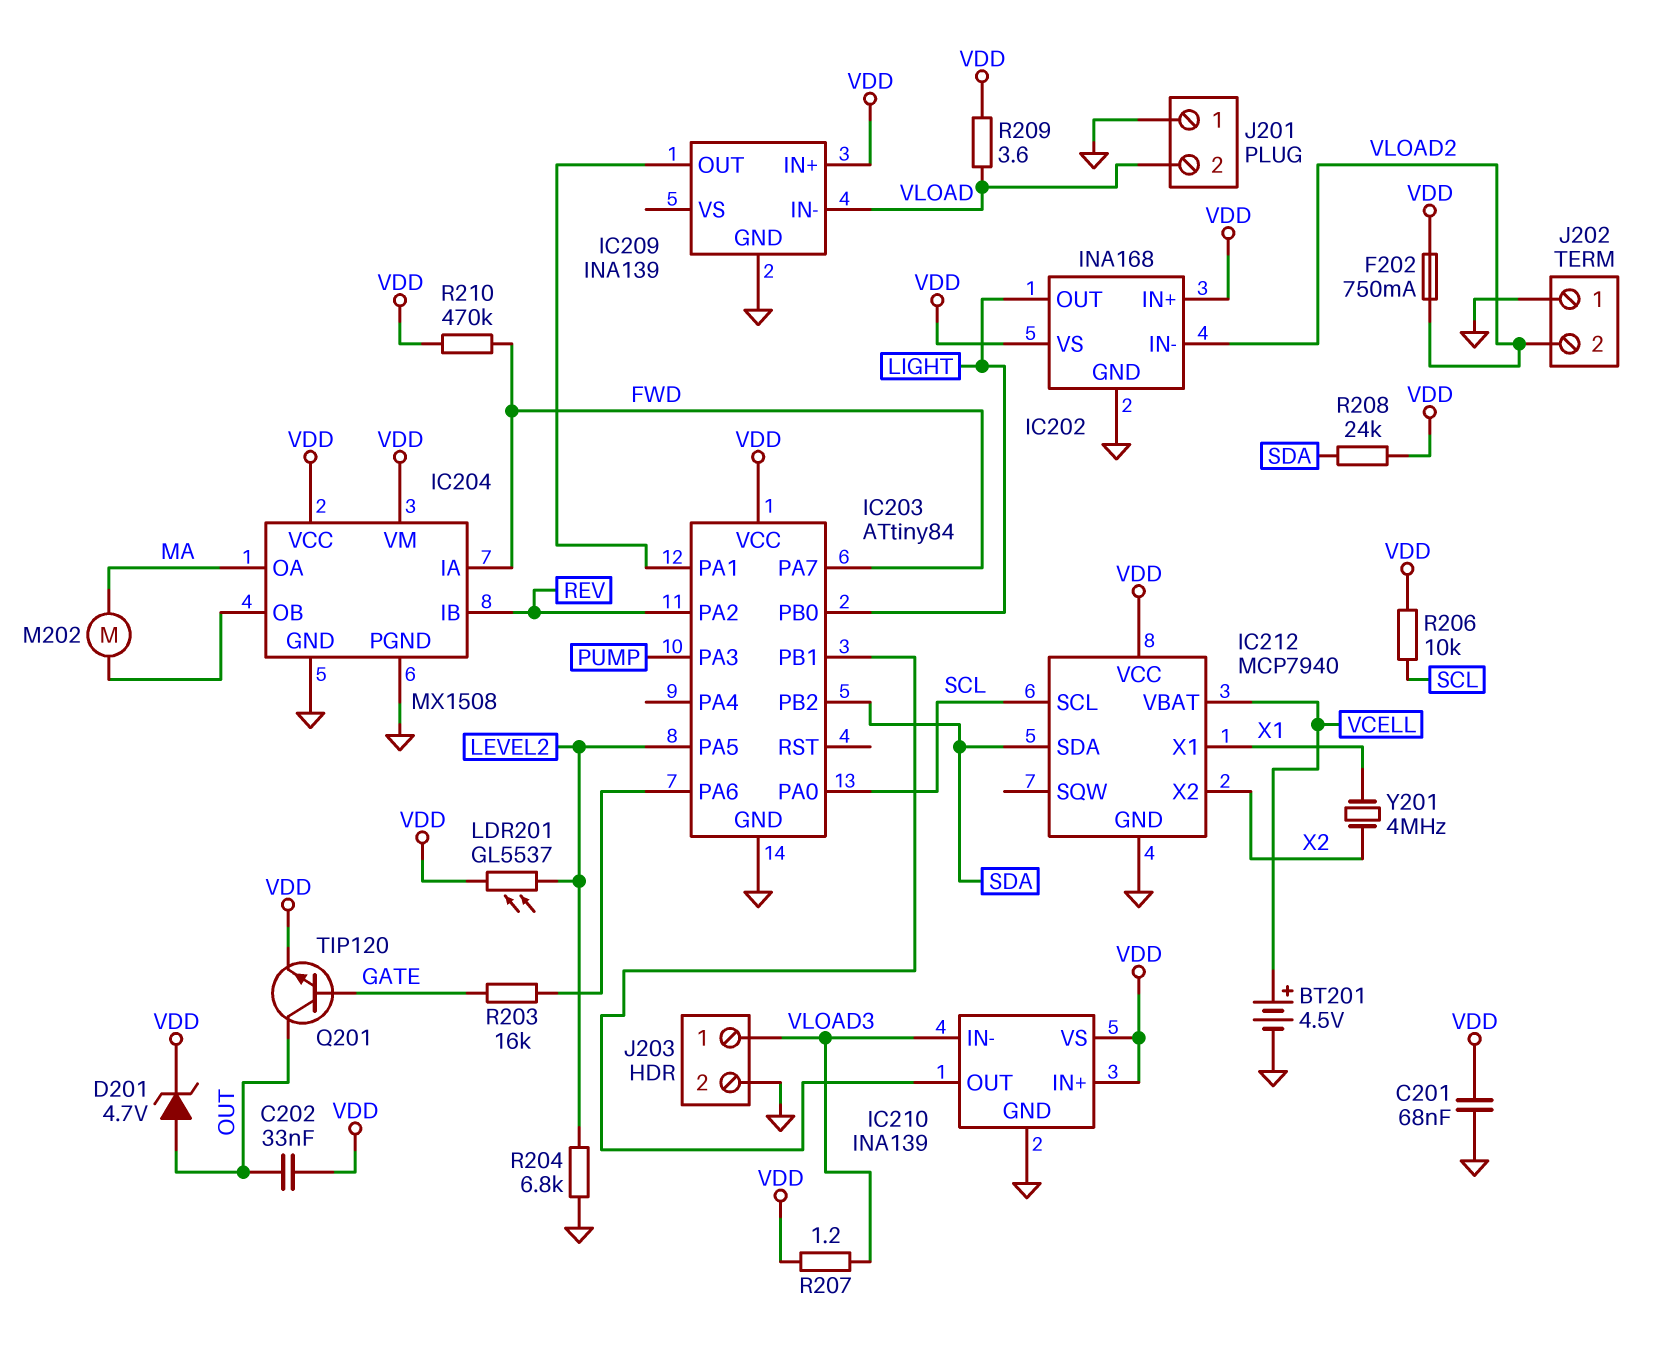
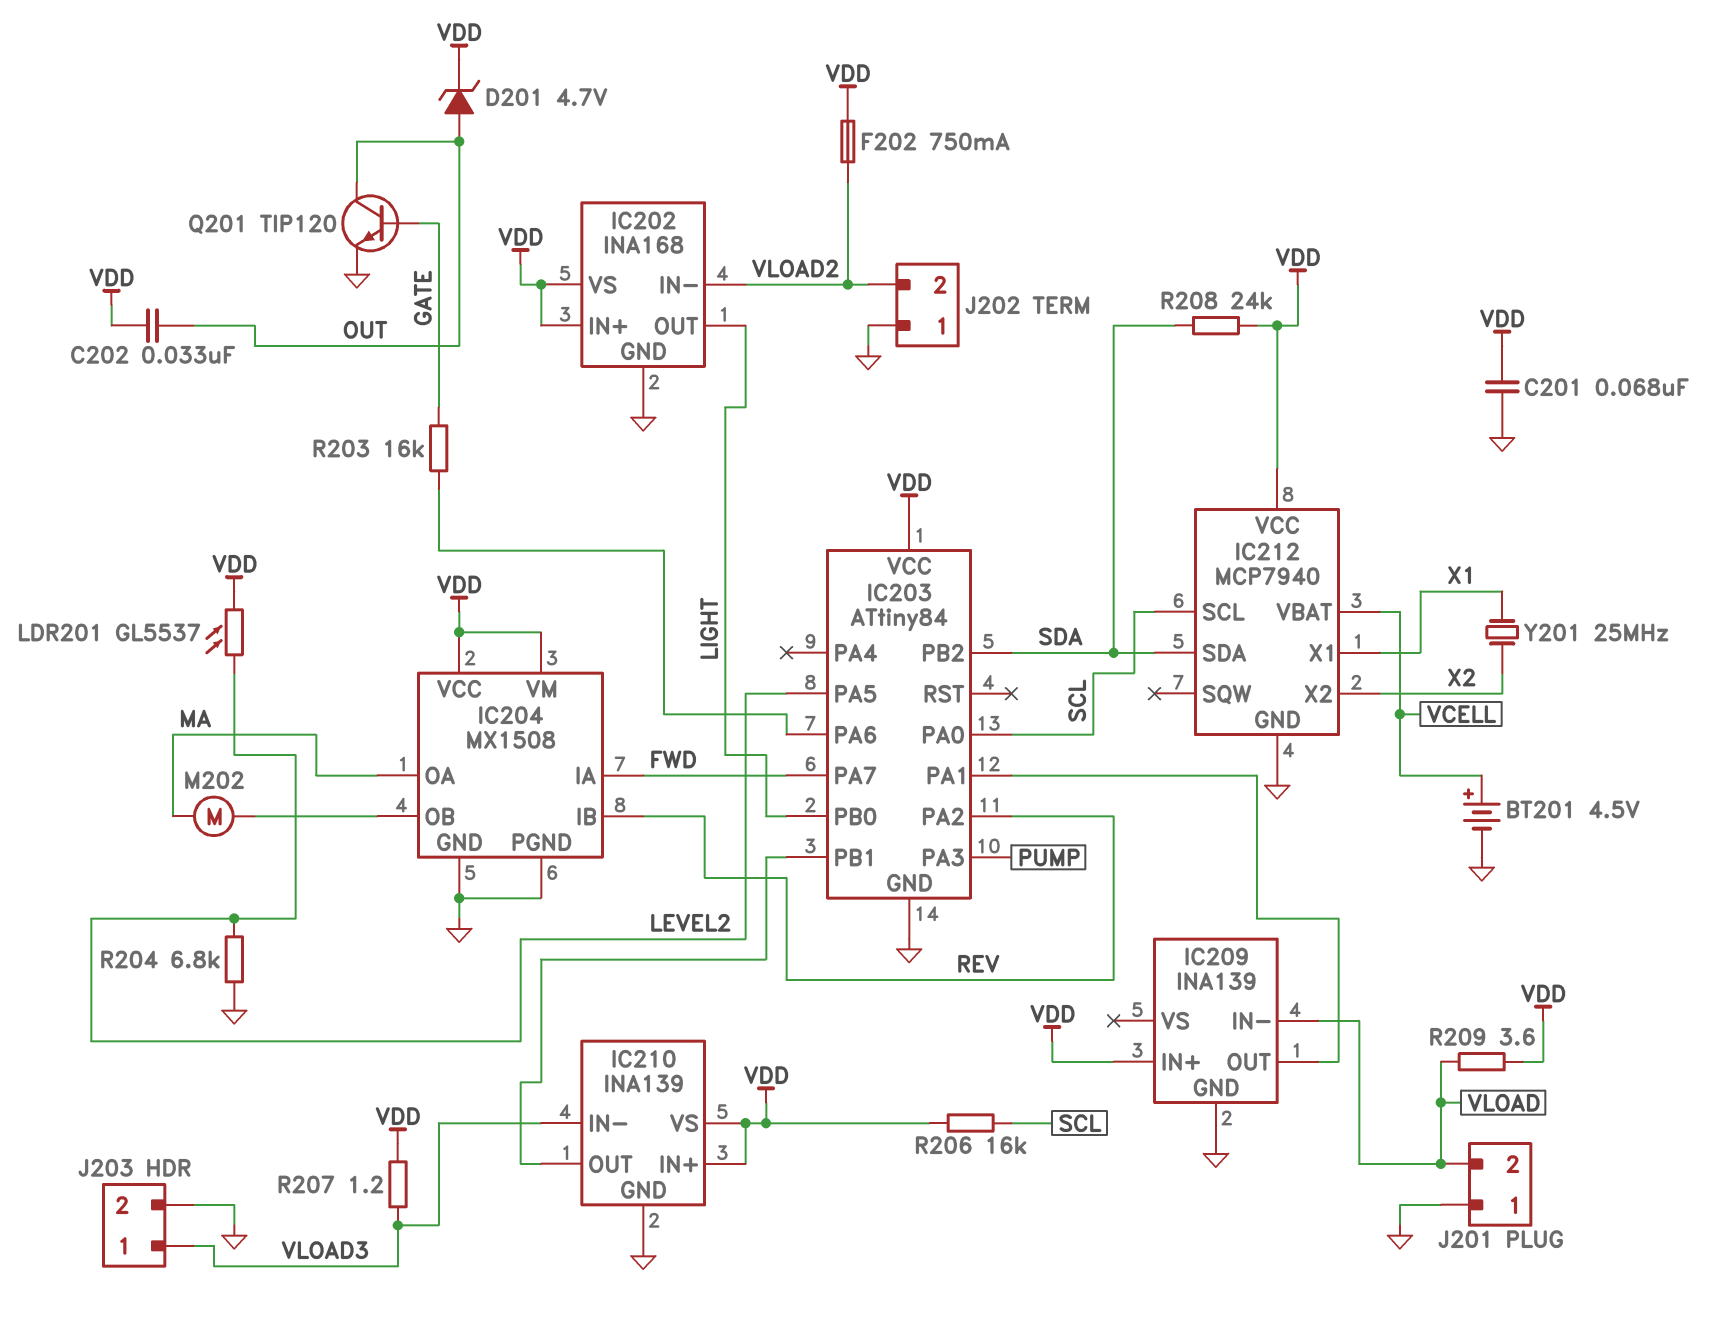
Q201: NPN TIP120 (B GATE, C OUT, E VDD) -> NPN TIP120 (B GATE, C OUT, E GND)
R206: 10k (SCL, VDD) -> 16k (SCL, VDD)
R210: 470k (FWD, VDD) -> none
Y201: 4MHz (X1, X2) -> 25MHz (X1, X2)

